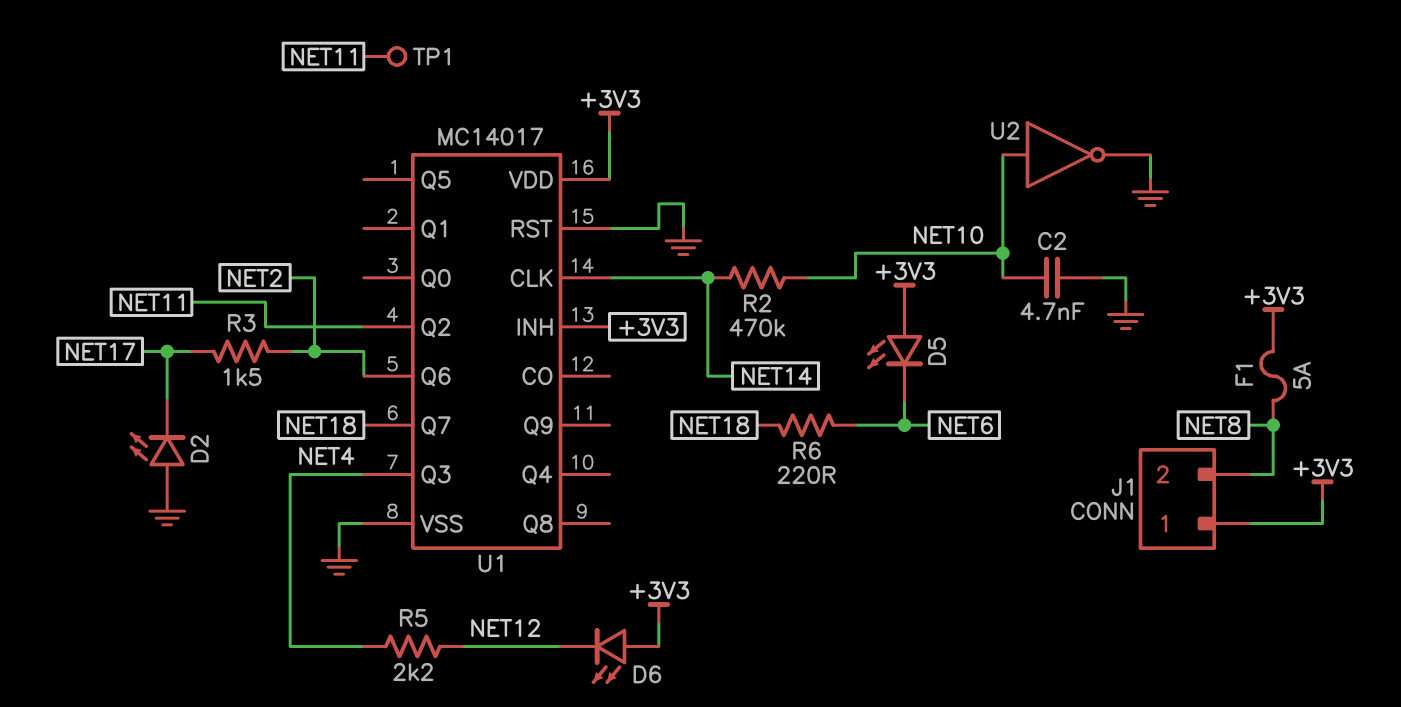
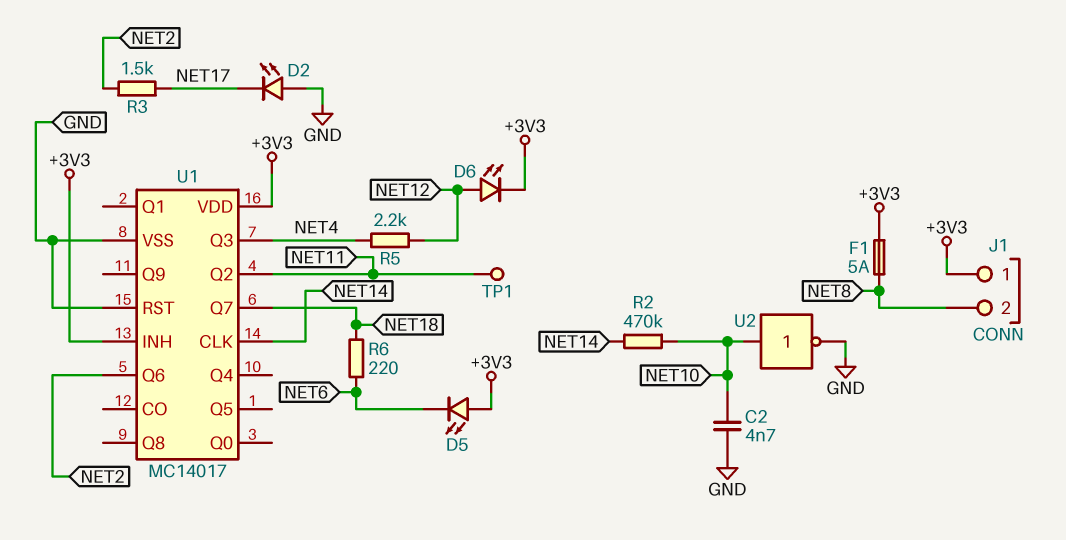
D6: LED (A +3V3, K NET12) -> LED (A NET12, K +3V3)

